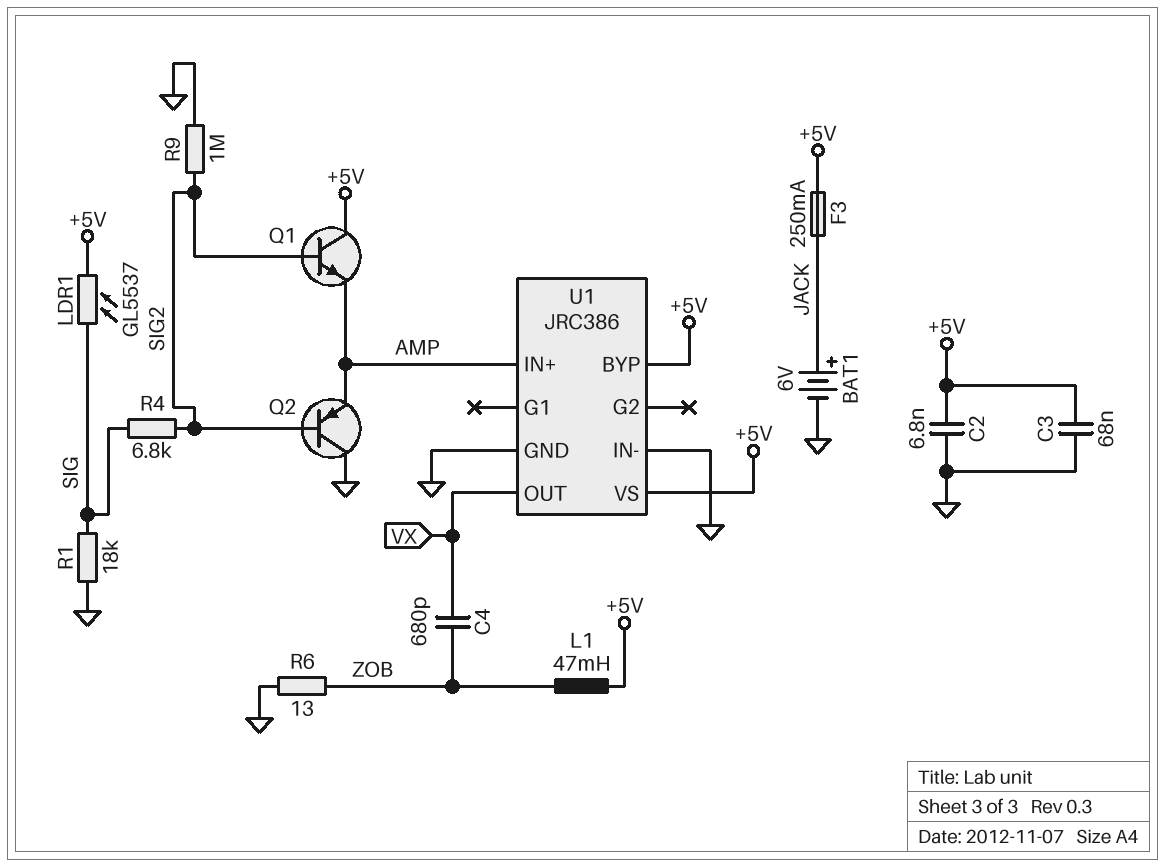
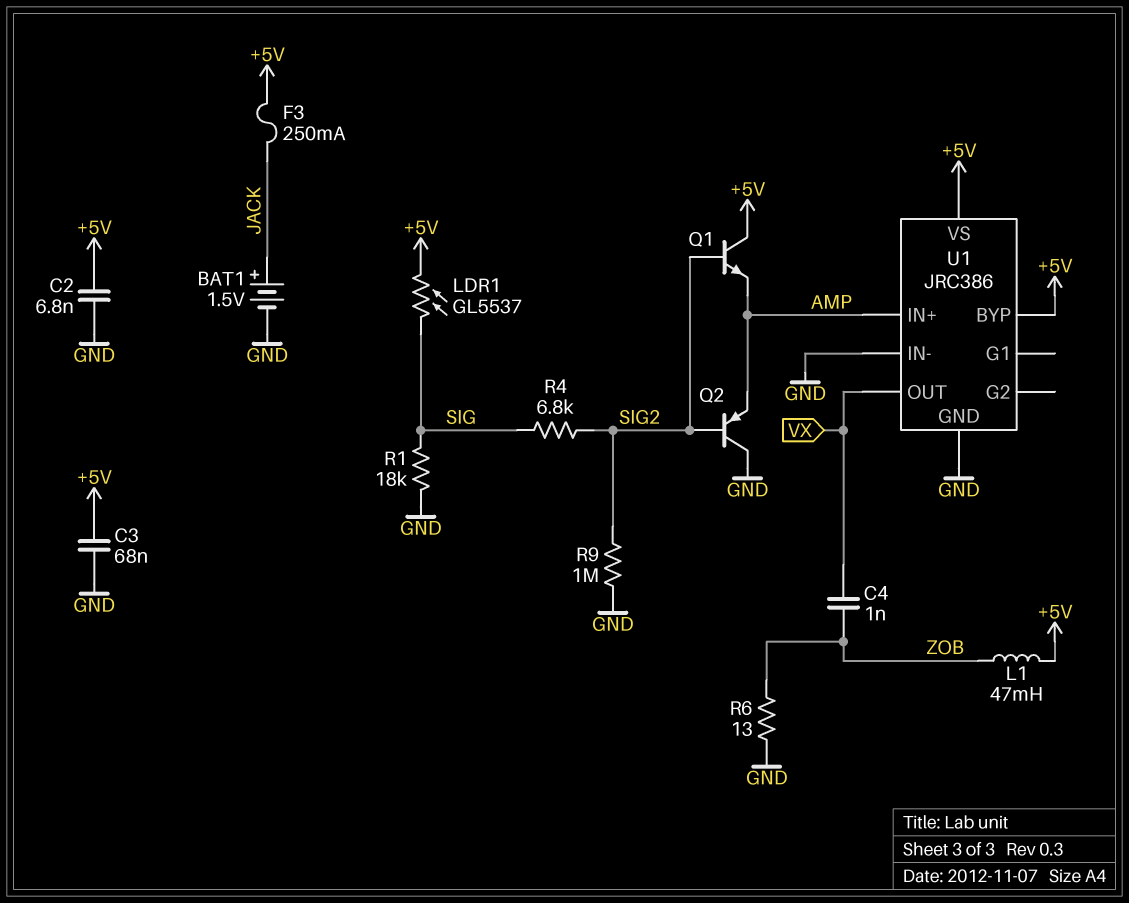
BAT1: 6V (plus JACK, minus GND) -> 1.5V (plus JACK, minus GND)
C4: 680pF (VX, ZOB) -> 1nF (VX, ZOB)

